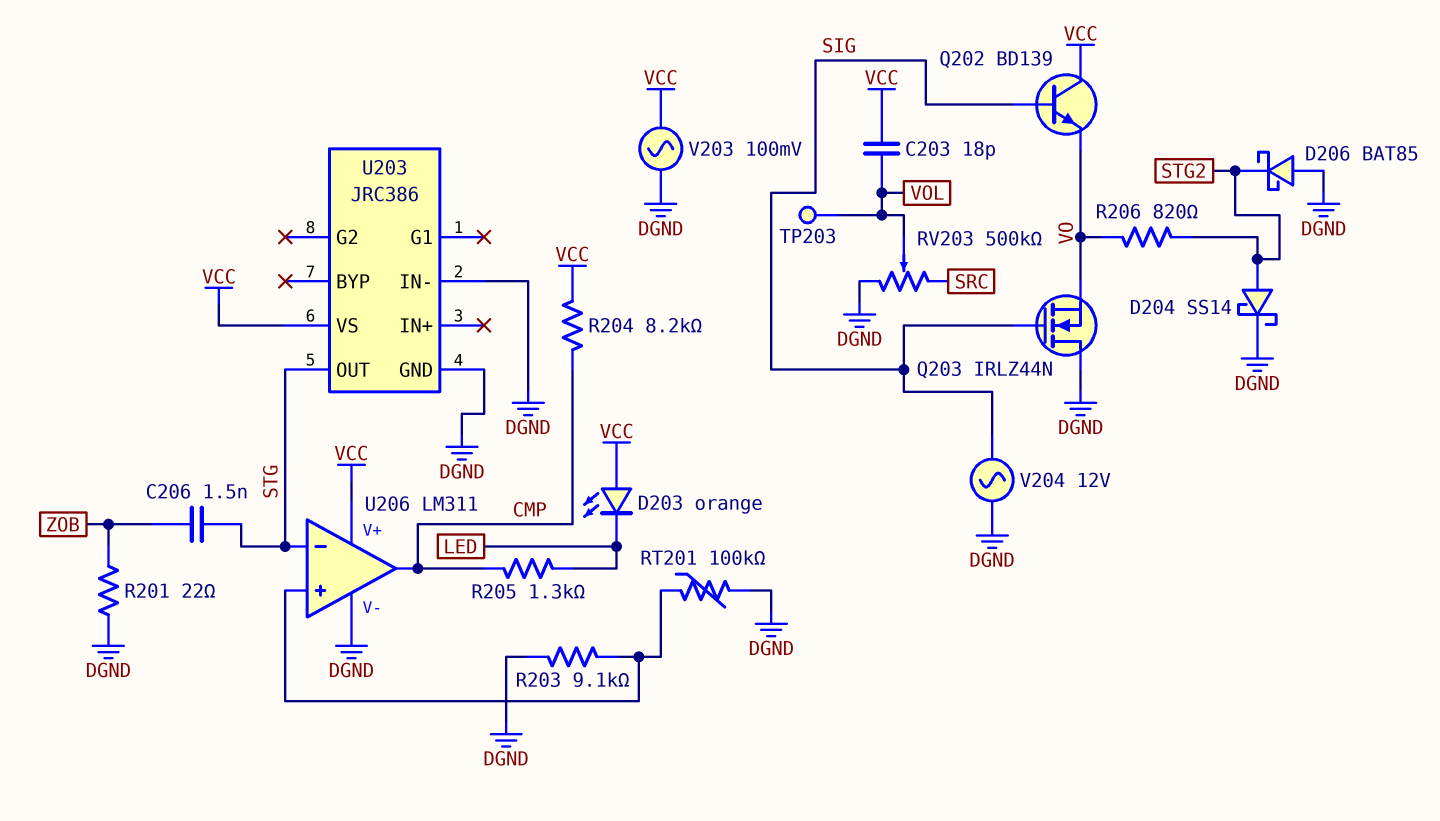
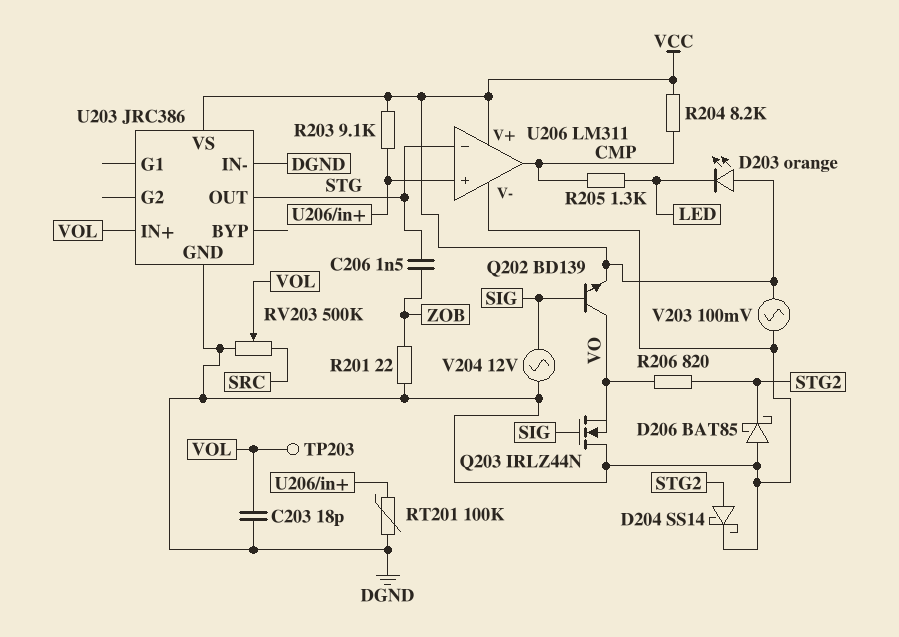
C203: 18pF (VCC, VOL) -> 18pF (DGND, VOL)
Q202: NPN BD139 (B SIG, C VCC, E VO) -> NPN BD139 (B SIG, C VO, E VCC)
R203: 9.1k (DGND, U206/in+) -> 9.1k (U206/in+, VCC)
U203 pin IN+: none -> VOL

